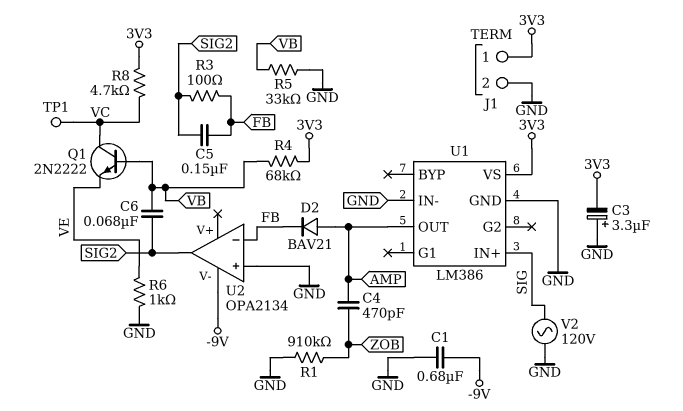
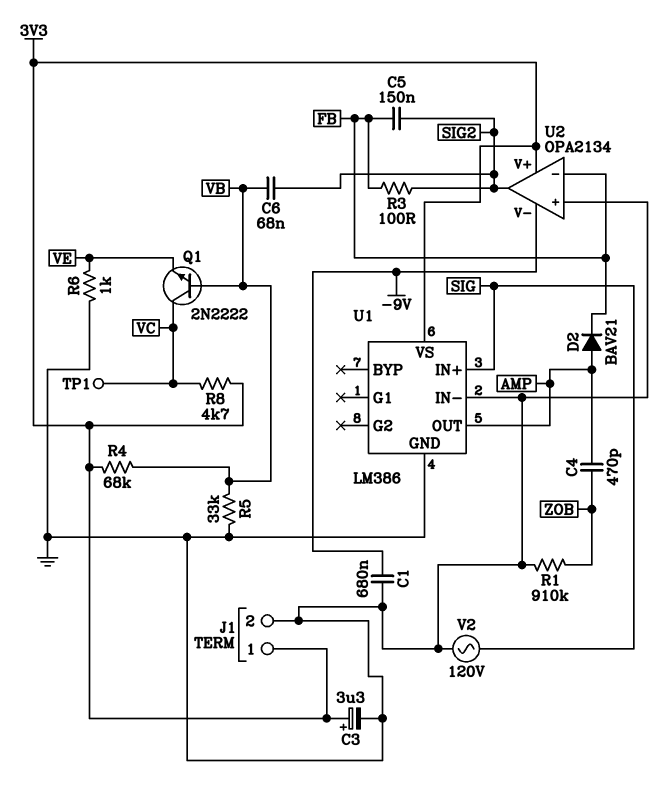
C3: 3.3uF (plus GND, minus 3V3) -> 3.3uF (plus 3V3, minus GND)
U2 pin V+: none -> 3V3

